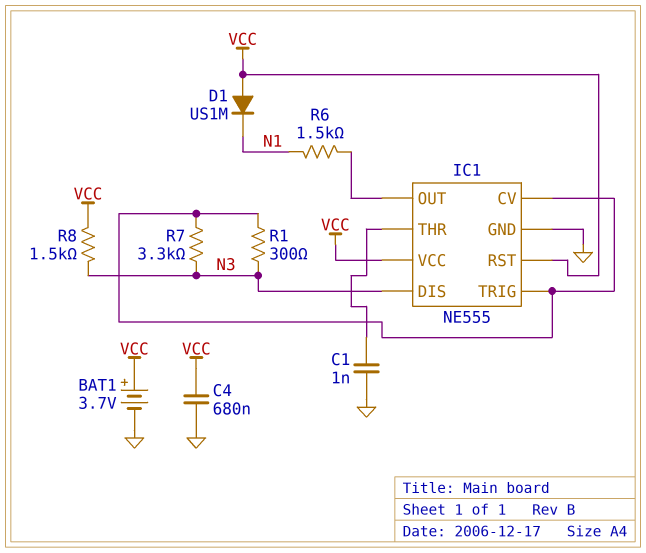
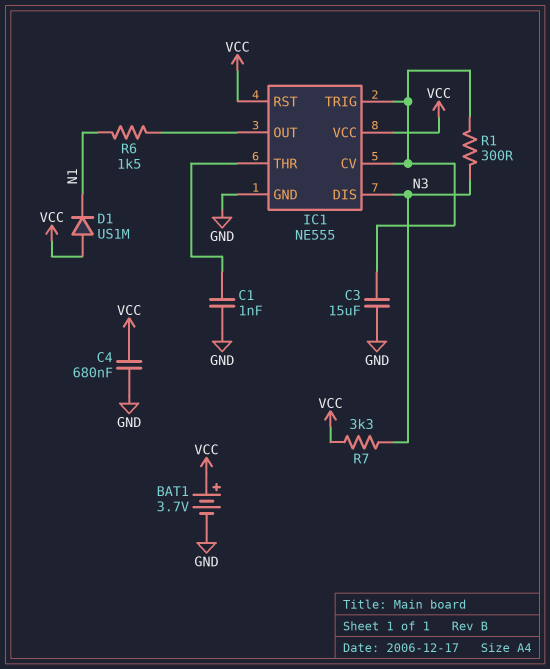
C3: none -> 15uF (GND, IC1/CV)
R7: 3.3k (IC1/CV, N3) -> 3.3k (N3, VCC)
R8: 1.5k (N3, VCC) -> none

